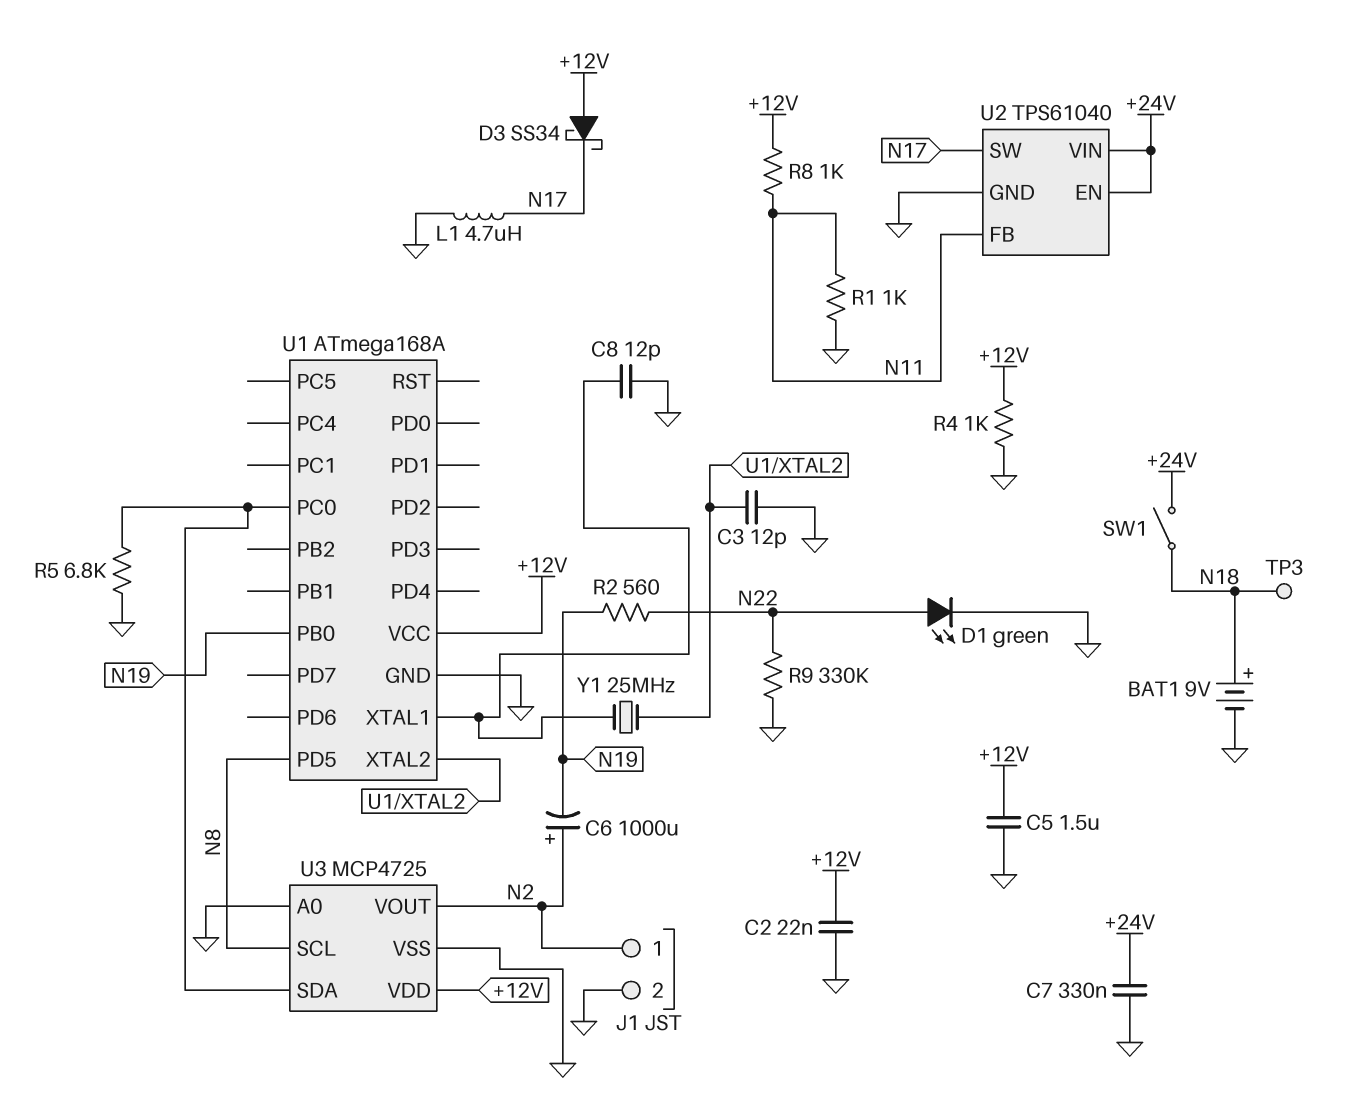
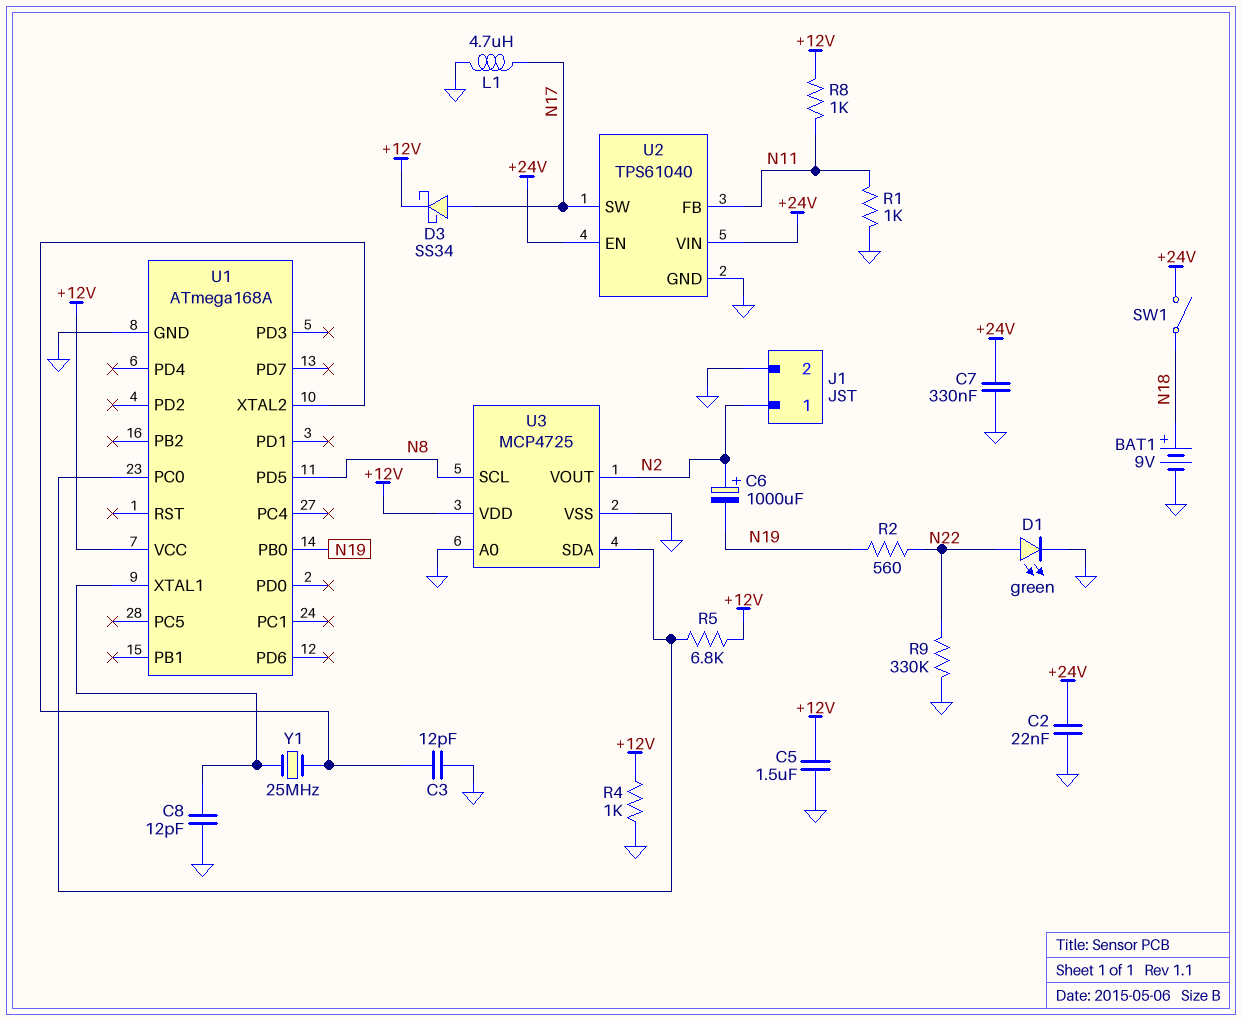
C2: 22nF (+12V, GND) -> 22nF (+24V, GND)
D3: schottky SS34 (A +12V, K N17) -> schottky SS34 (A N17, K +12V)
R5: 6.8k (GND, U1/PC0) -> 6.8k (+12V, U1/PC0)
TP3: test point (N18) -> none

